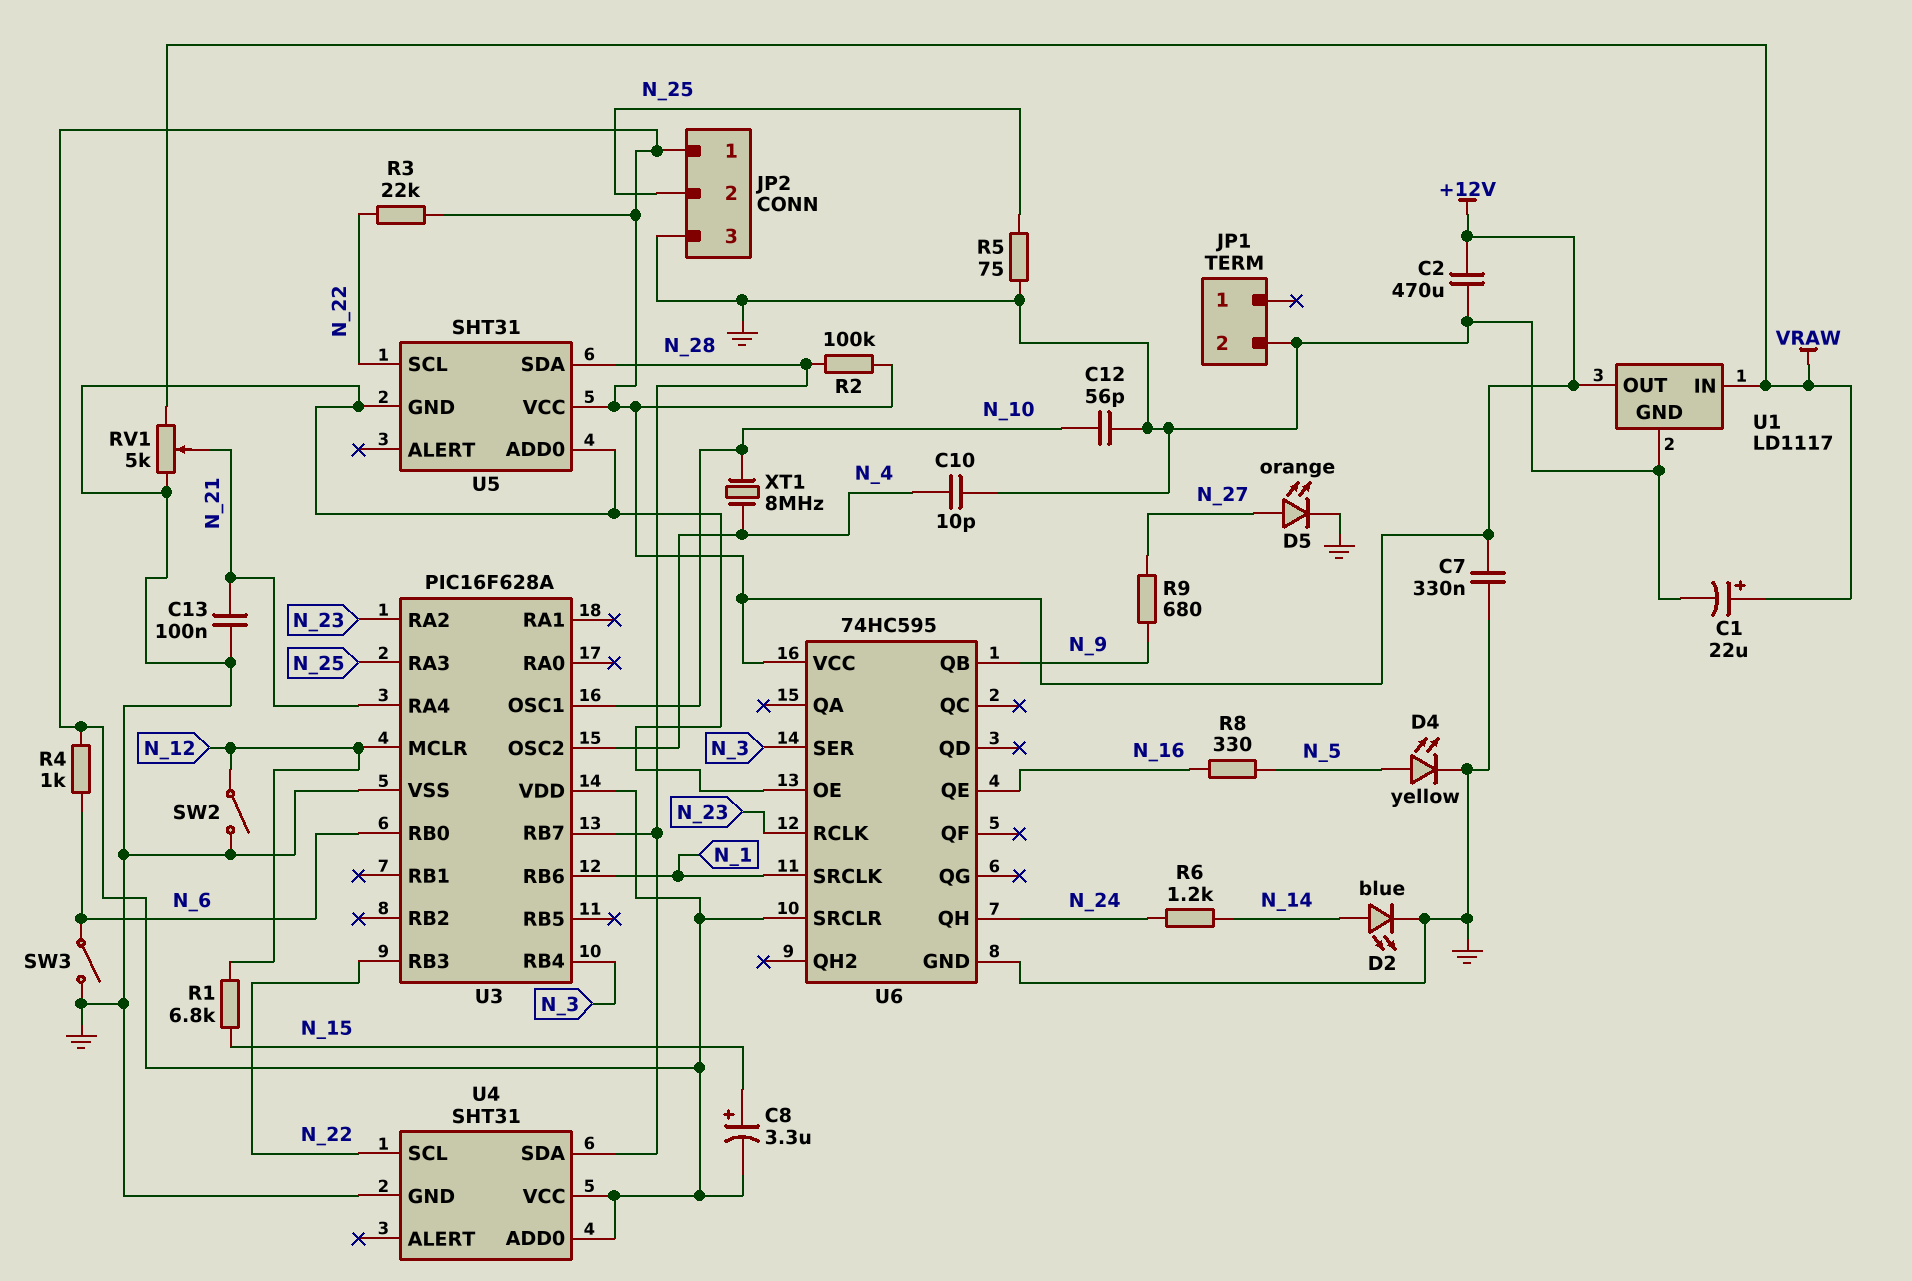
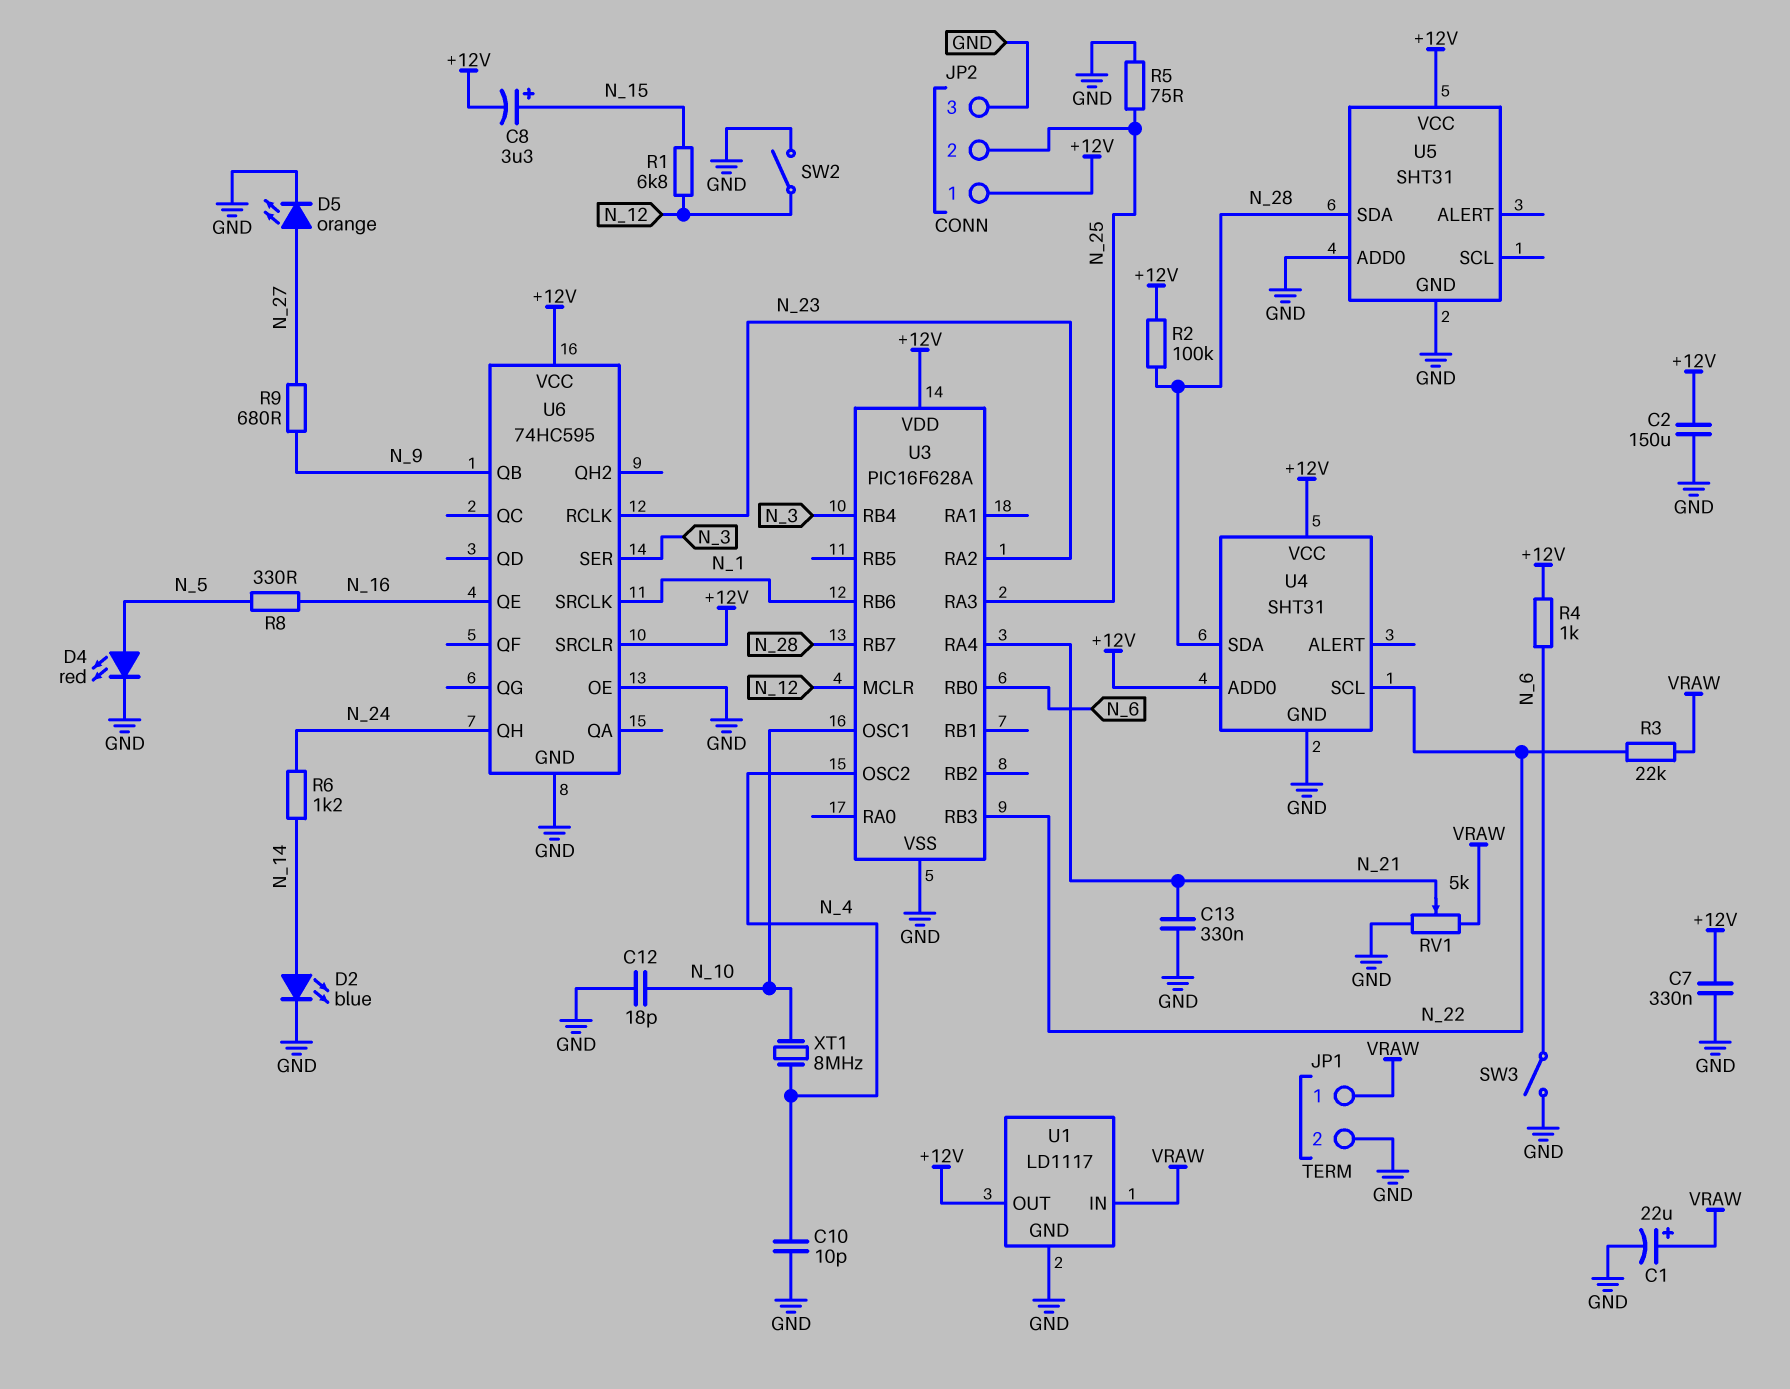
C2: 470uF (+12V, GND) -> 150uF (+12V, GND)
C12: 56pF (GND, N_10) -> 18pF (GND, N_10)
C13: 100nF (GND, N_21) -> 330nF (GND, N_21)
D4: LED yellow (A N_5, K GND) -> LED red (A N_5, K GND)
JP1 pin 1: none -> VRAW
R3: 22k (+12V, N_22) -> 22k (N_22, VRAW)
U5 pin SCL: N_22 -> none

